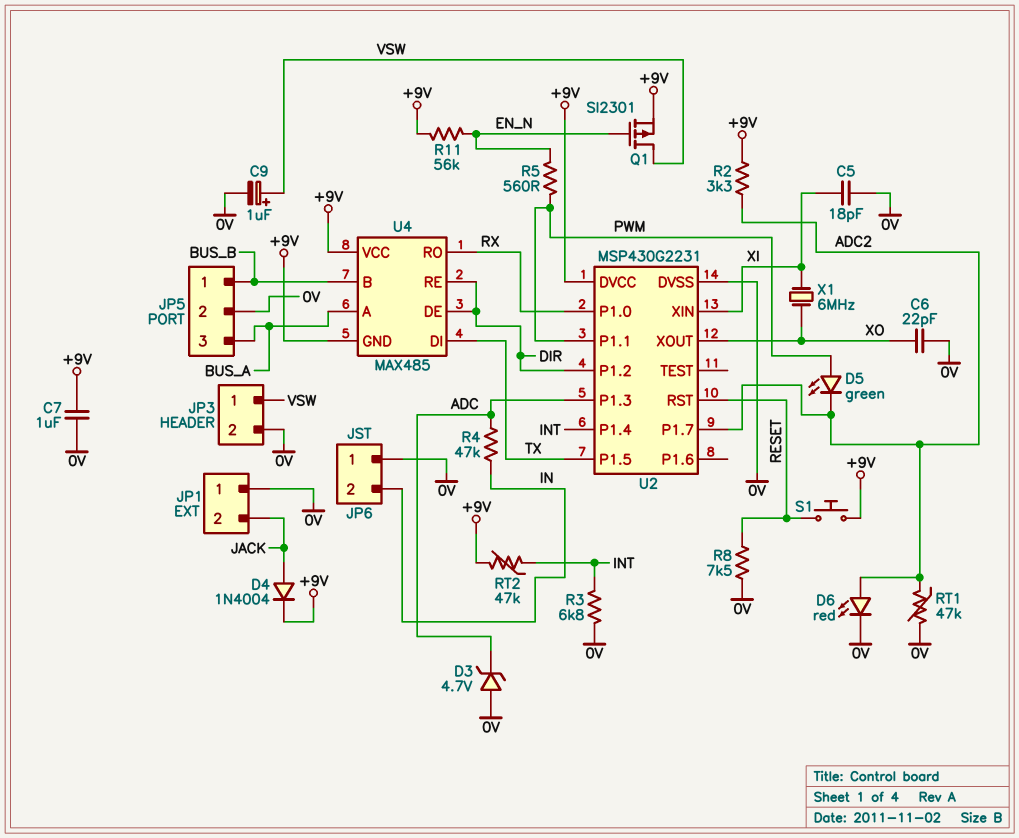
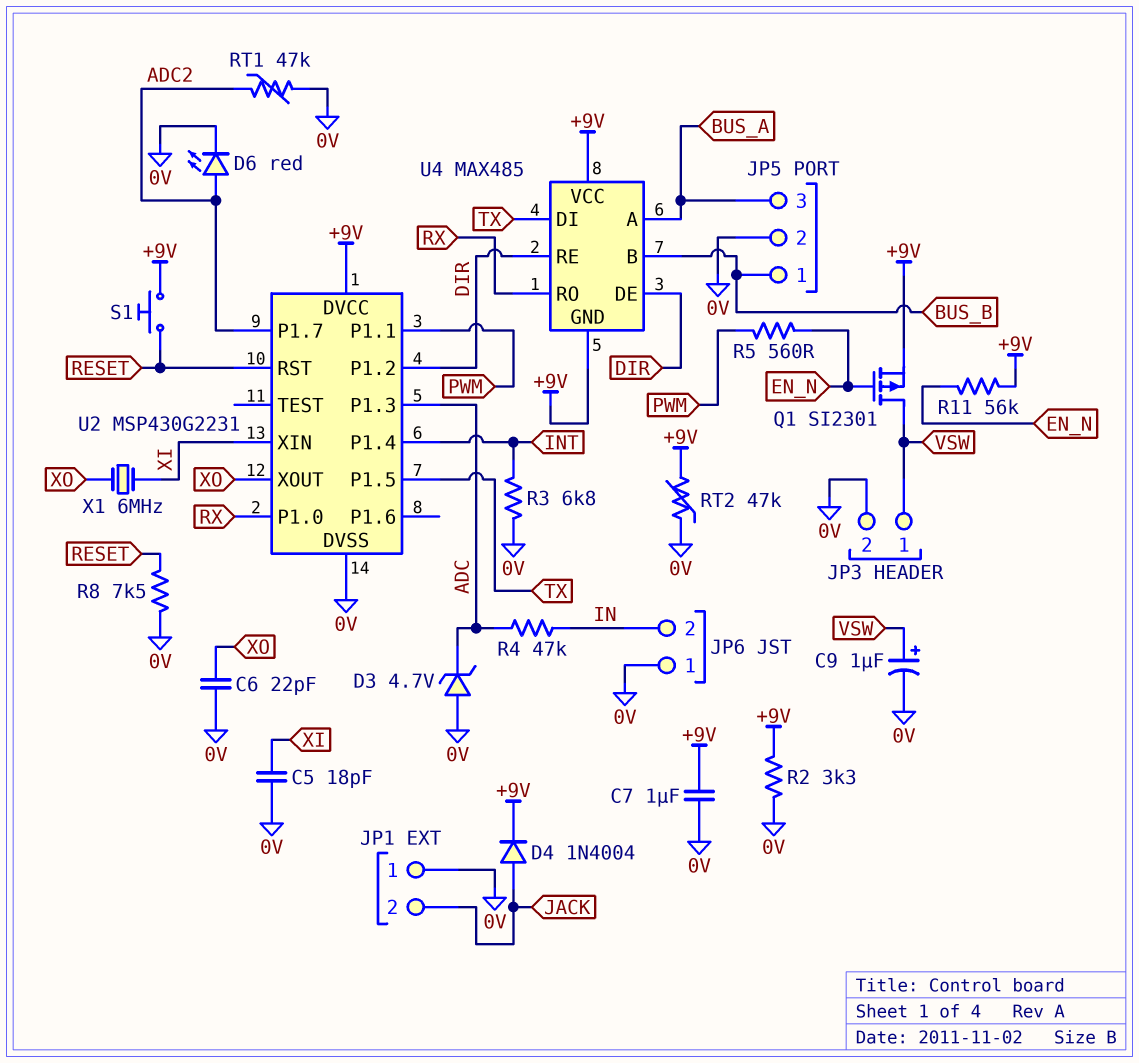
D5: LED green (A PWM, K ADC2) -> none
R2: 3.3k (+9V, ADC2) -> 3.3k (+9V, 0V)
RT2: 47k (+9V, INT) -> 47k (+9V, 0V)

